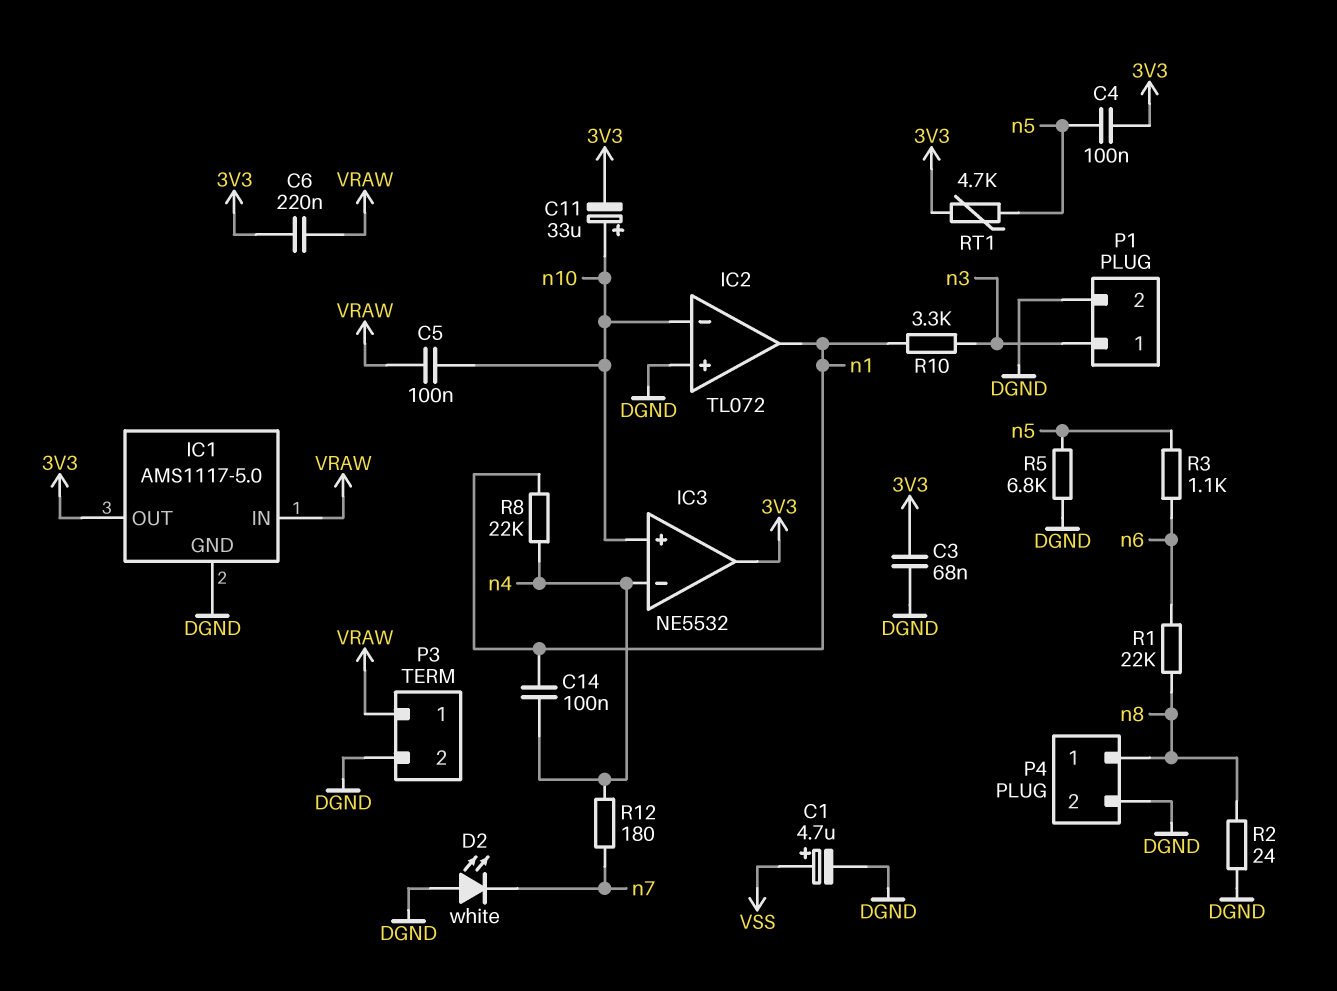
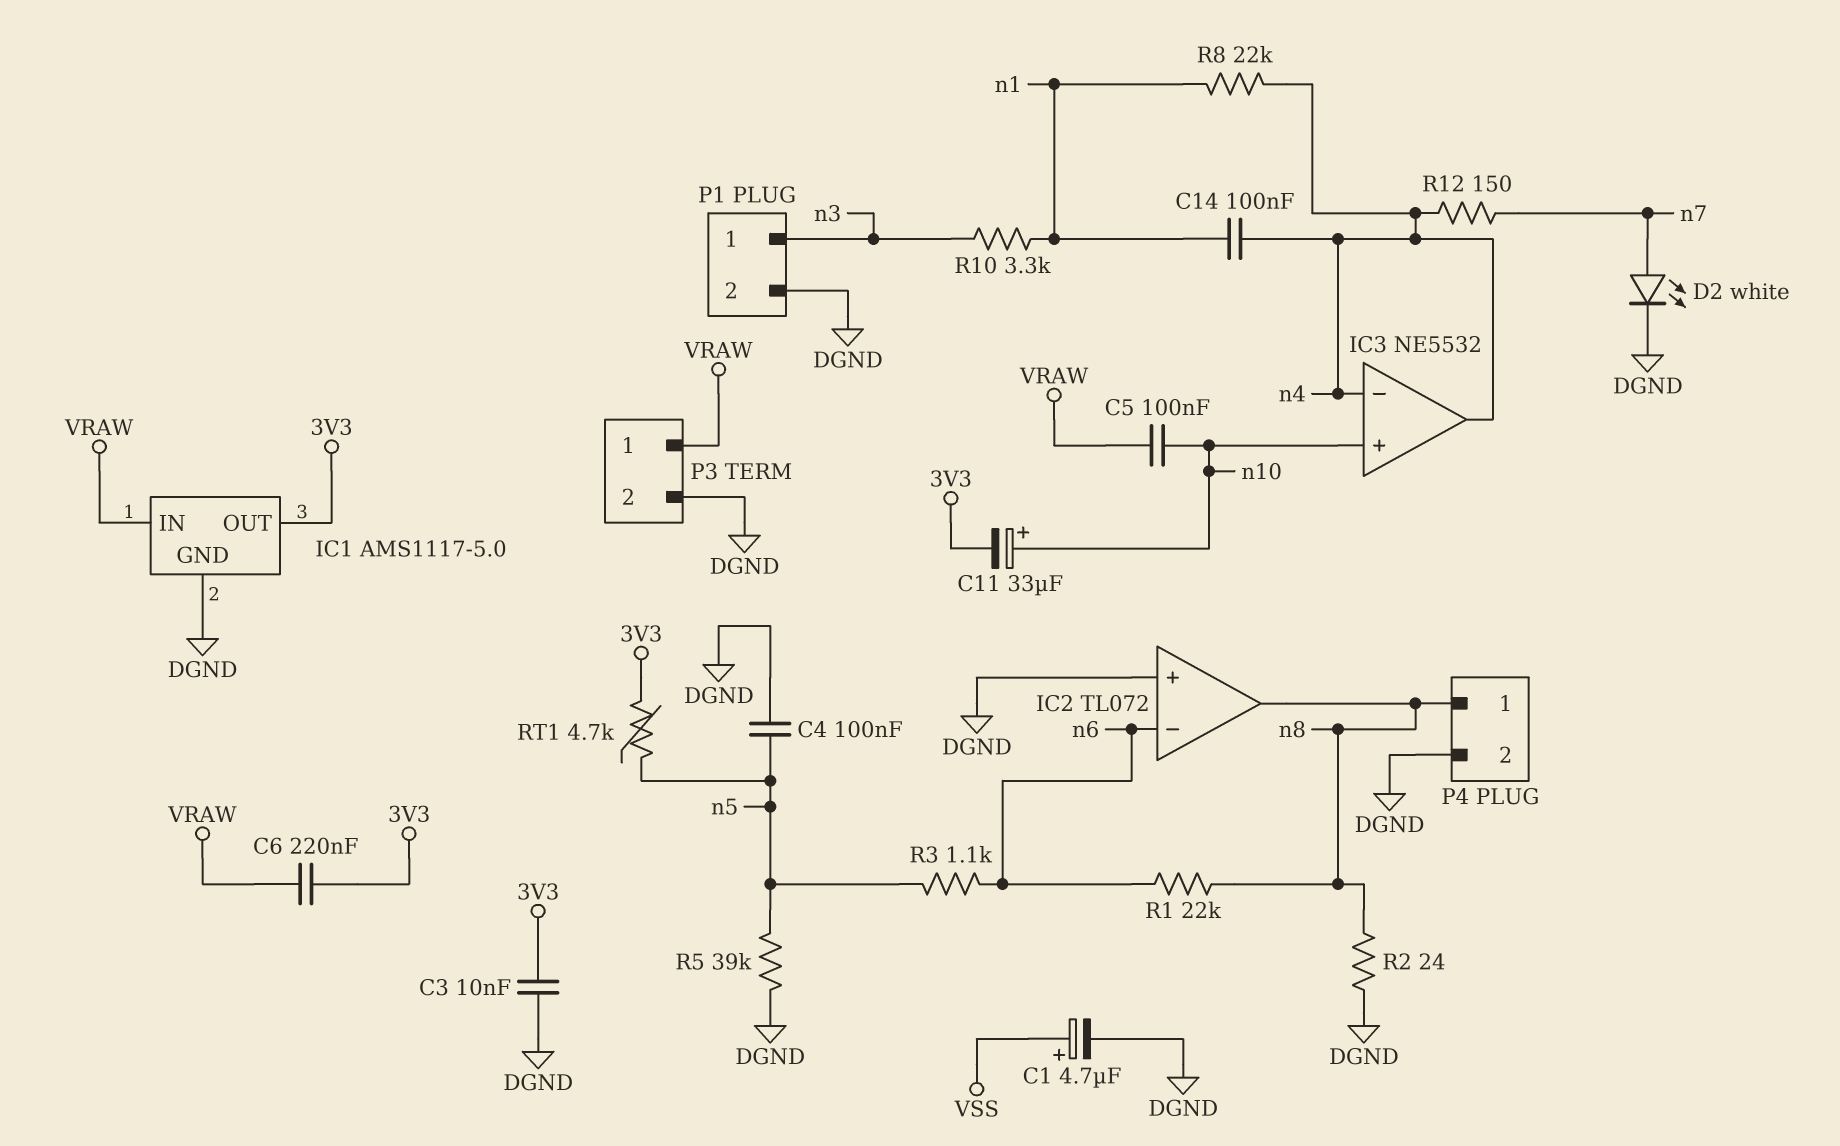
C3: 68nF (3V3, DGND) -> 10nF (3V3, DGND)
C4: 100nF (3V3, n5) -> 100nF (DGND, n5)
D2: LED white (A DGND, K n7) -> LED white (A n7, K DGND)
IC2 pin in-: n10 -> n6
IC2 pin out: n1 -> n8
IC3 pin out: 3V3 -> n4
R5: 6.8k (DGND, n5) -> 39k (DGND, n5)
R12: 180 (n4, n7) -> 150 (n4, n7)

